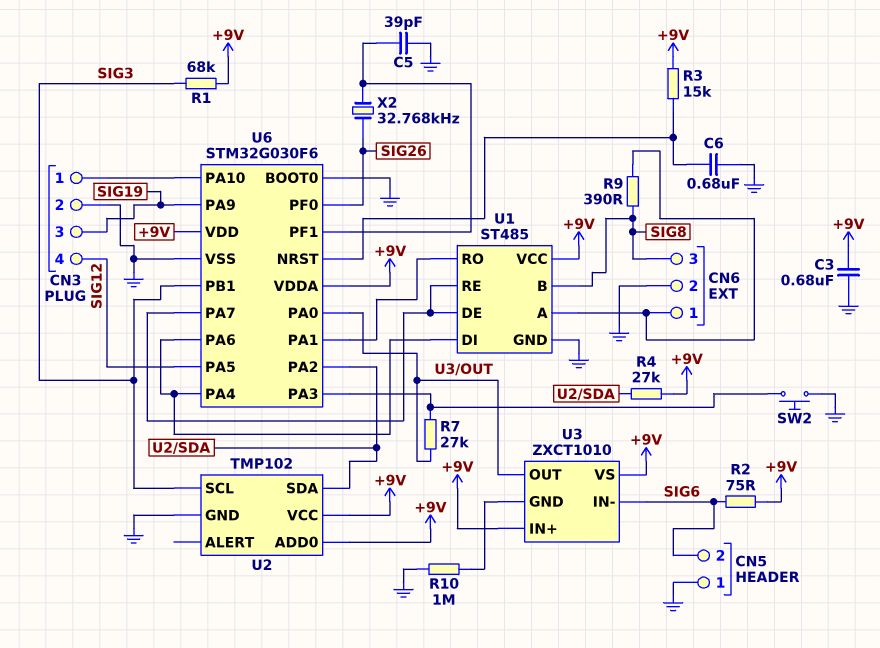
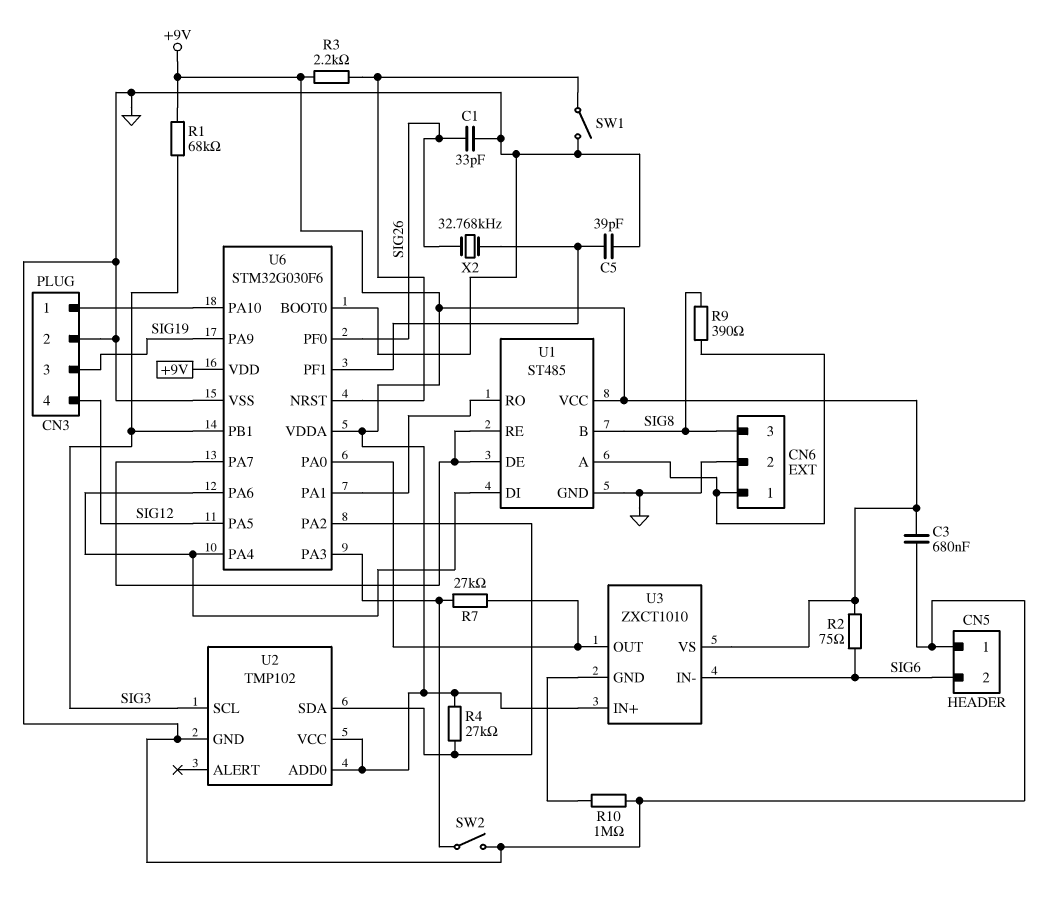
C1: none -> 33pF (GND, SIG26)
C6: 680nF (GND, U6/NRST) -> none
R3: 15k (+9V, U6/NRST) -> 2.2k (+9V, U6/NRST)
SW1: none -> switch (GND, U6/NRST)
SW2: button (GND, U6/PA3) -> switch (GND, U6/PA3)

